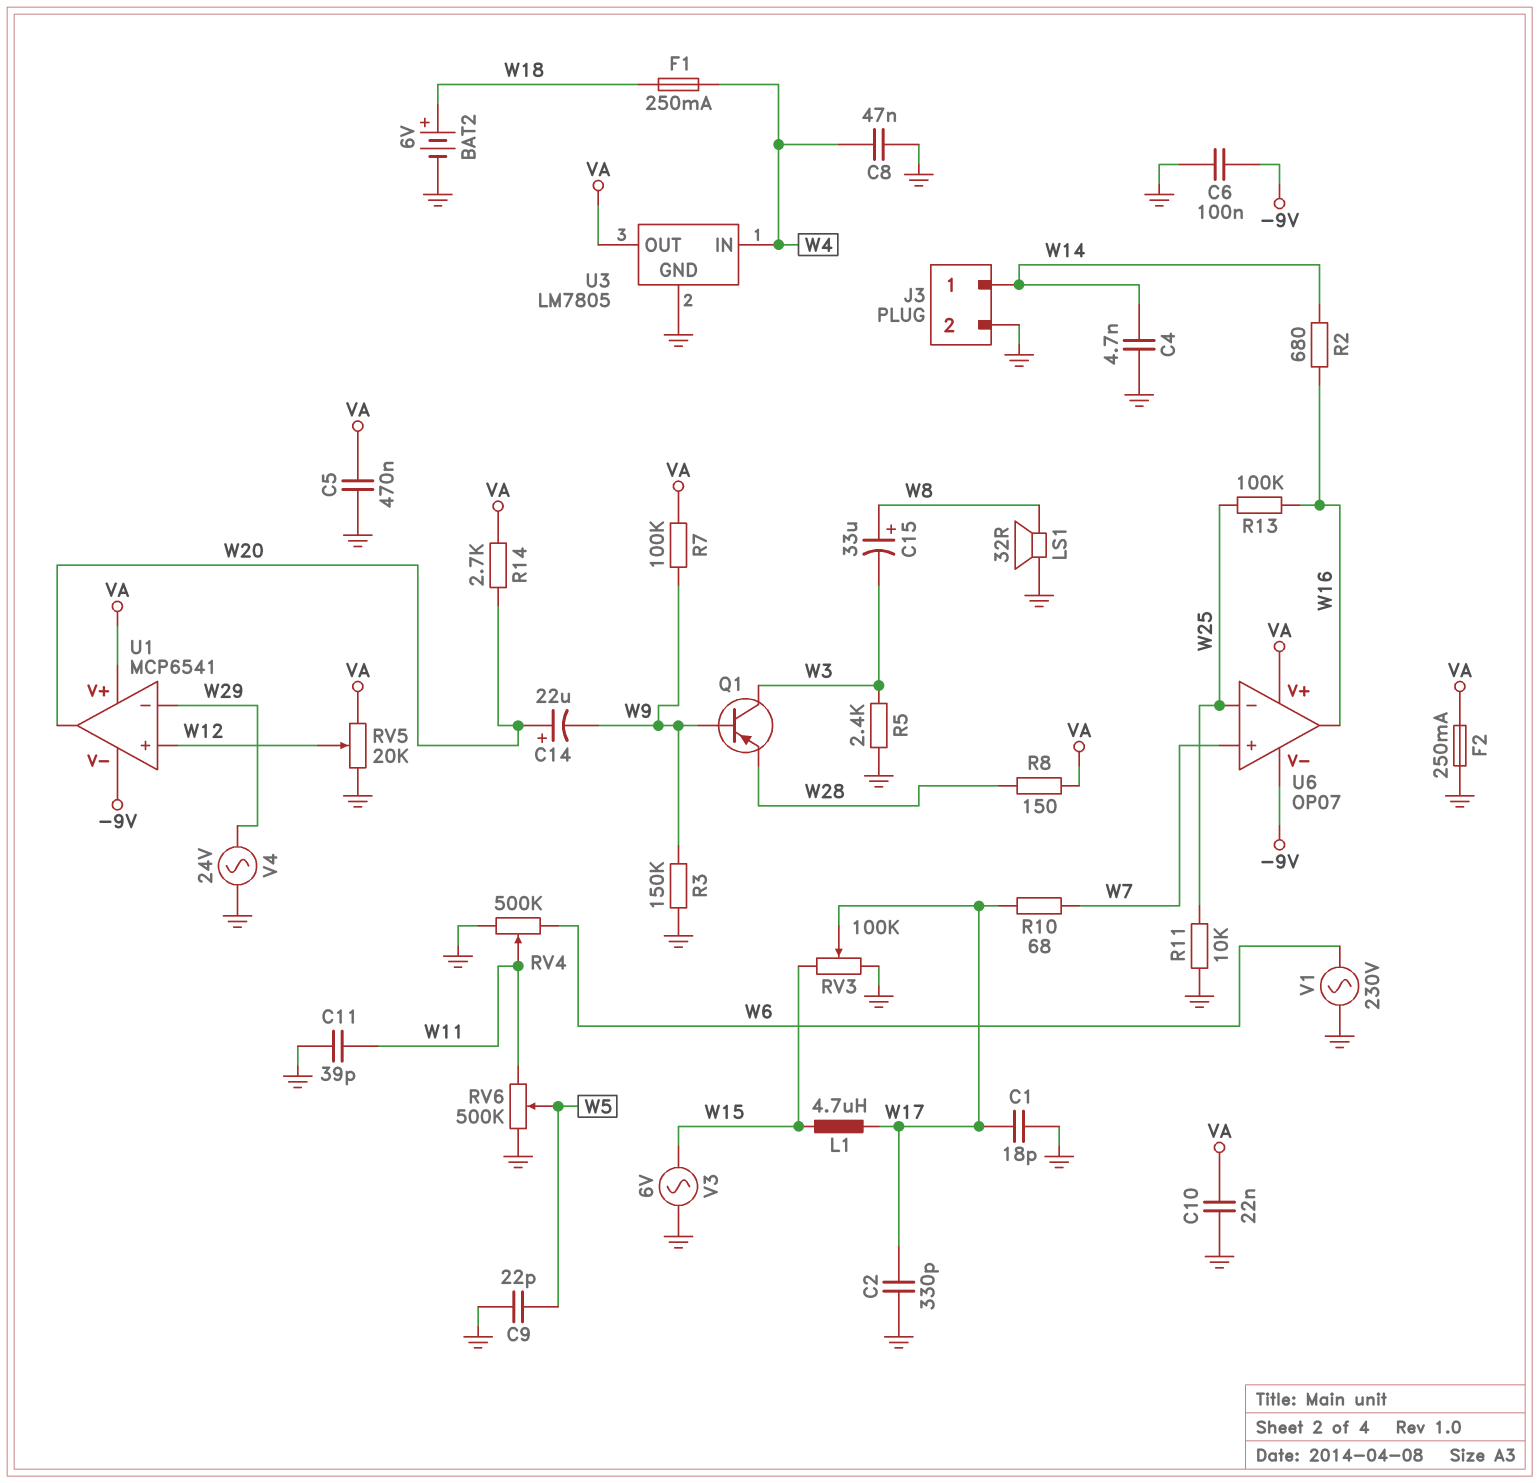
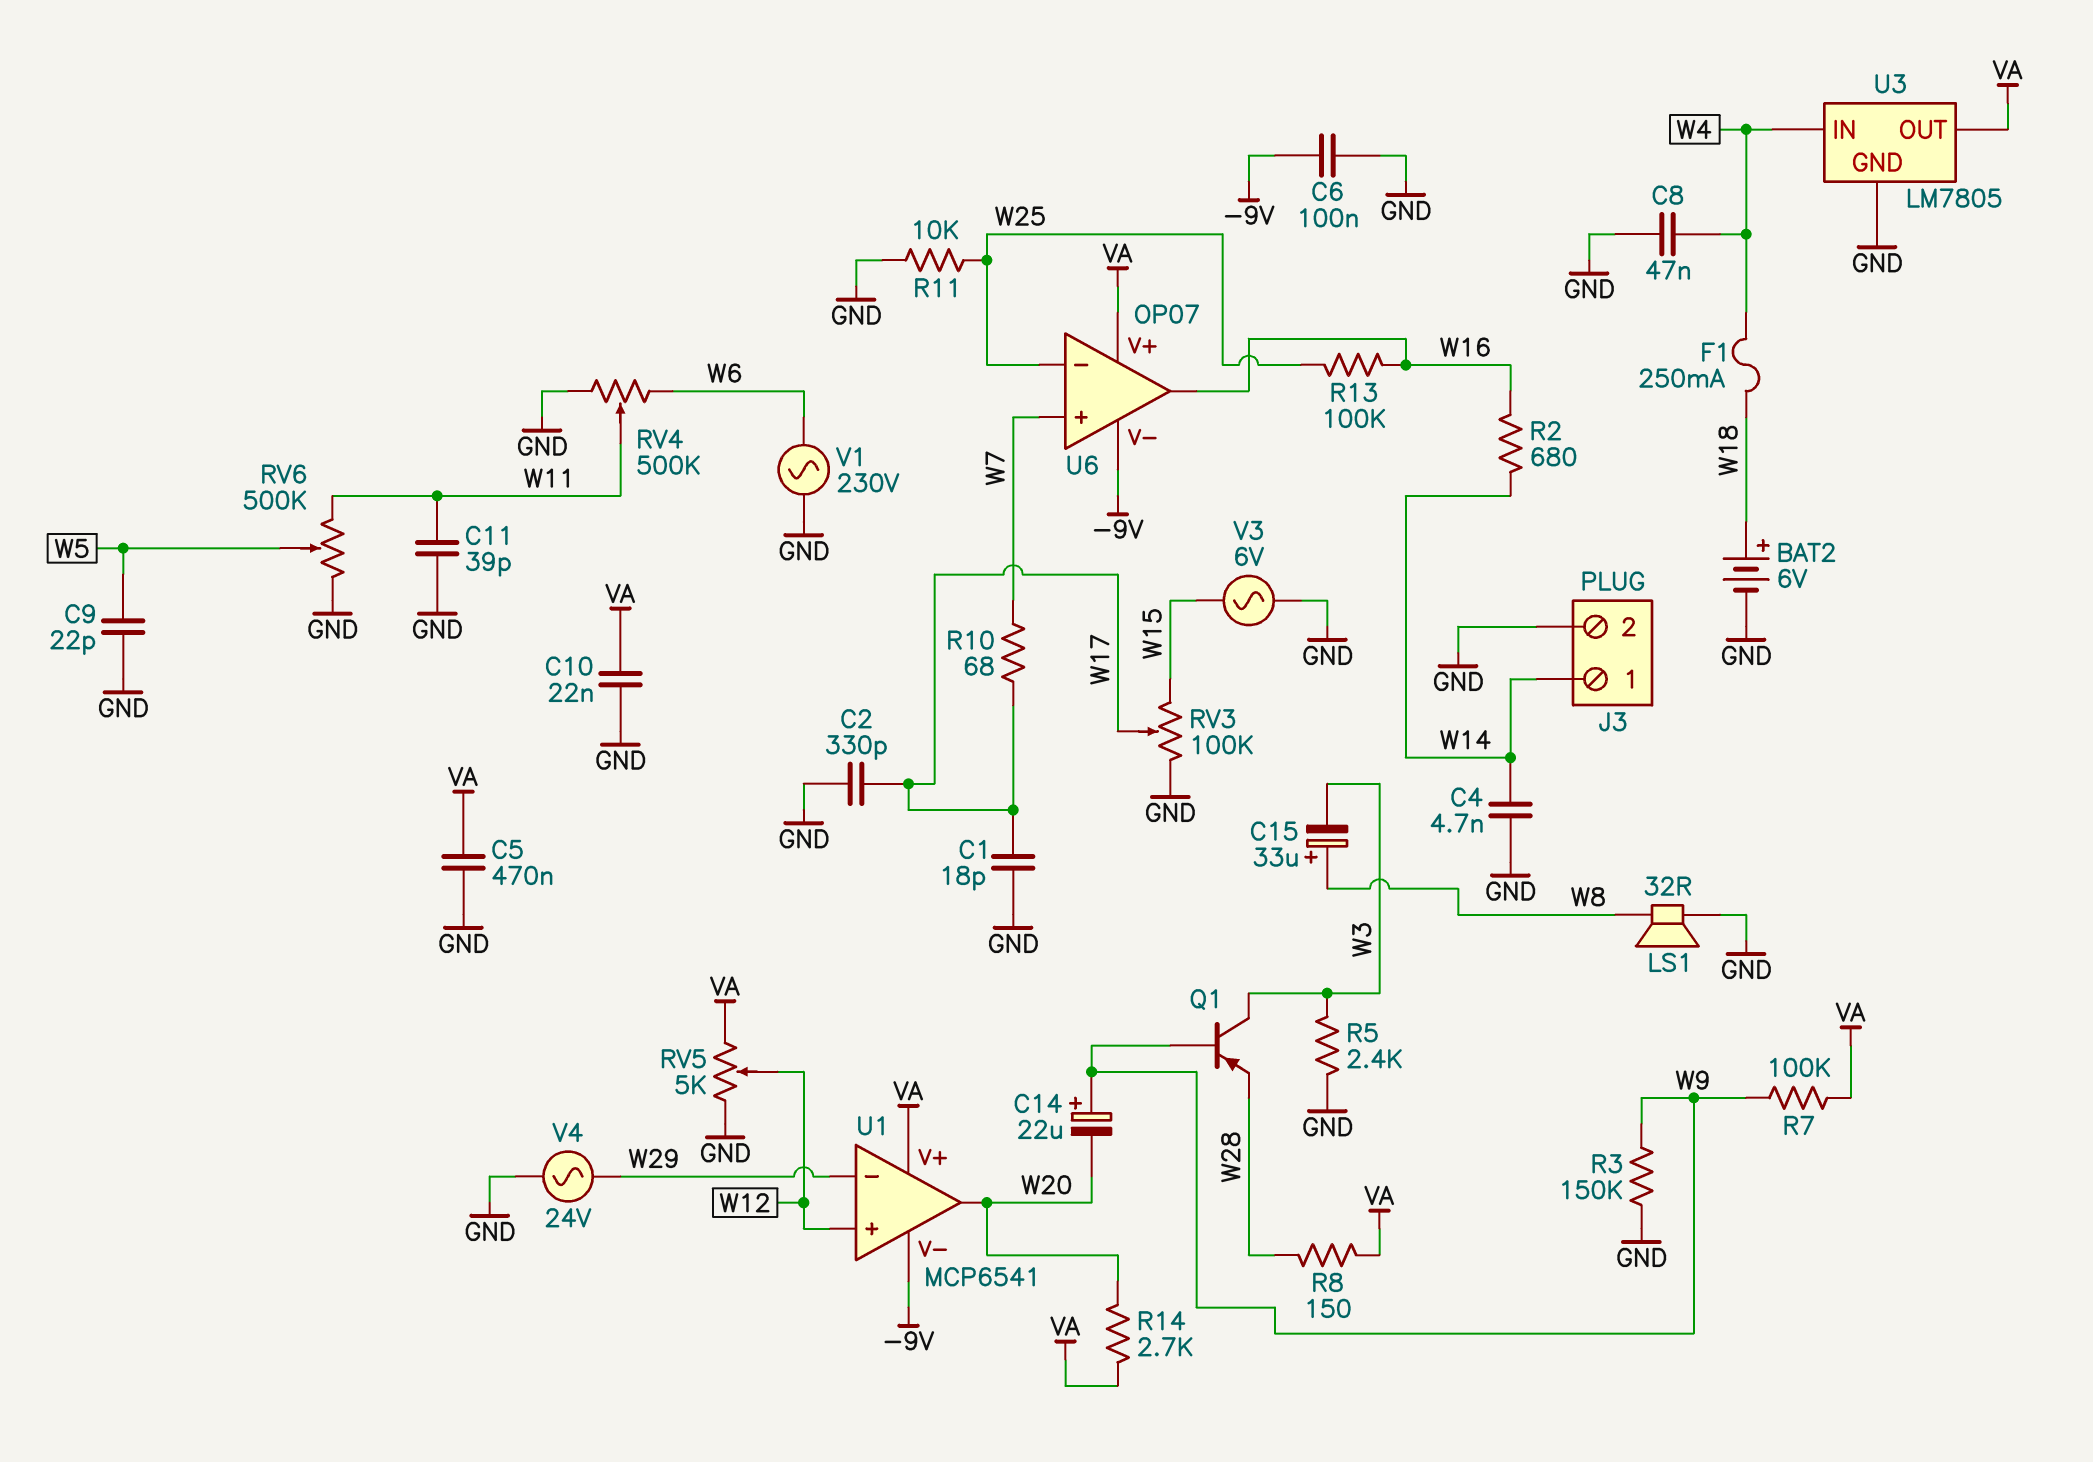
C14: 22uF (plus W20, minus W9) -> 22uF (plus W9, minus W20)
F2: 250mA (GND, VA) -> none
L1: 4.7uH (W15, W17) -> none
RV5: 20k (GND, VA, wiper W12) -> 5k (GND, VA, wiper W12)

